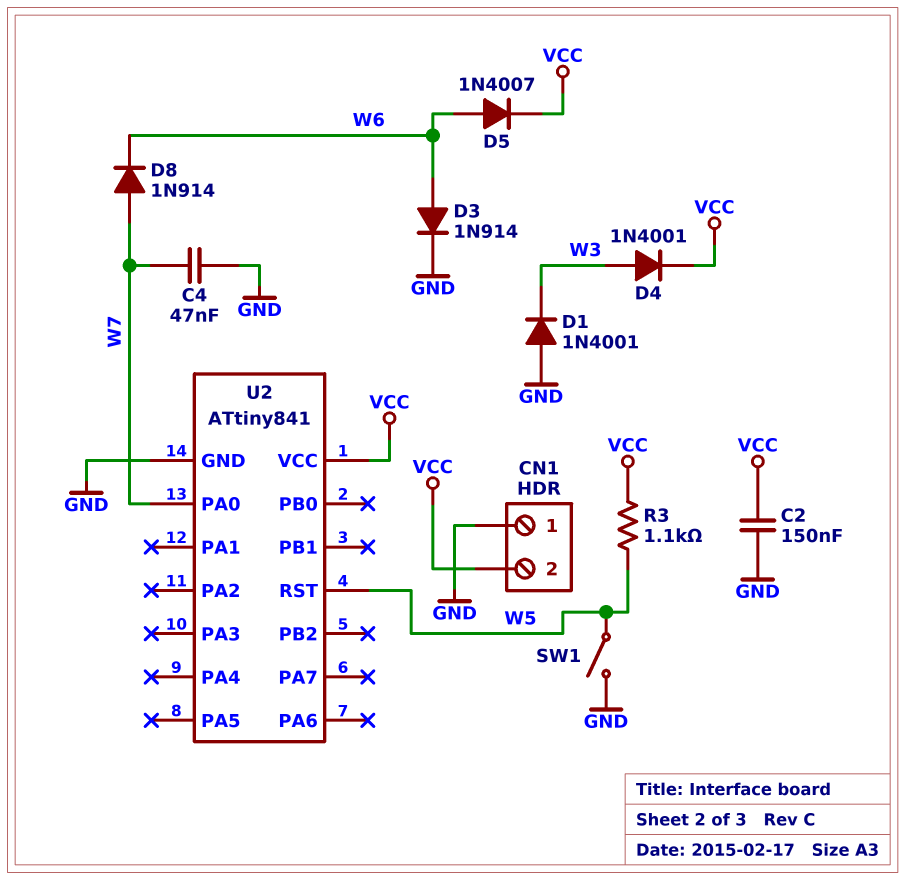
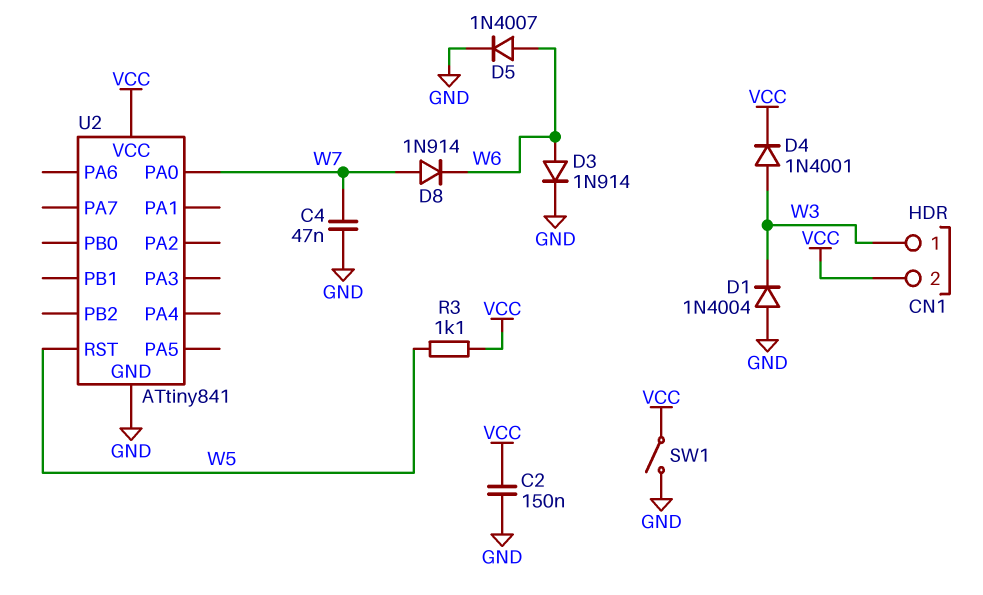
CN1 pin 1: GND -> W3
D1: diode 1N4001 (A GND, K W3) -> diode 1N4004 (A GND, K W3)
D5: diode 1N4007 (A W6, K VCC) -> diode 1N4007 (A W6, K GND)
SW1: switch (GND, W5) -> switch (GND, VCC)

